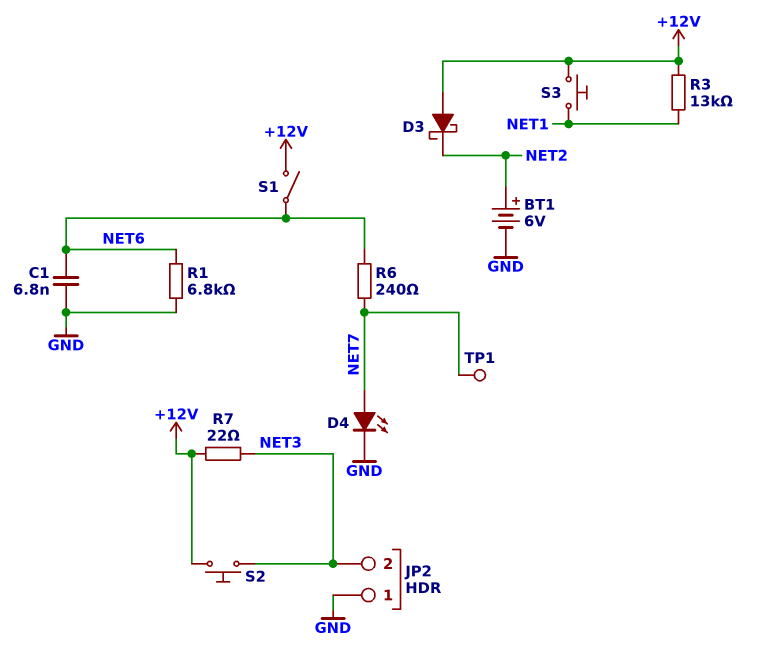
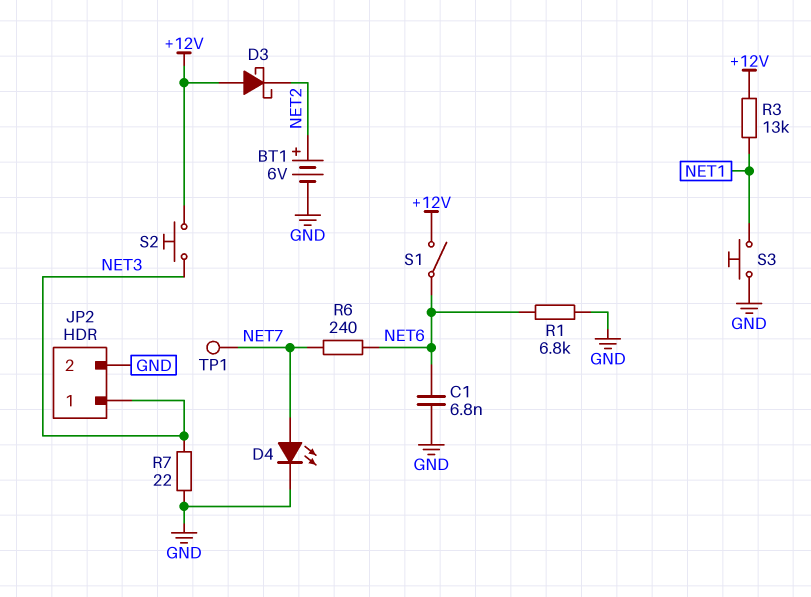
JP2 pin 1: GND -> NET3
JP2 pin 2: NET3 -> GND
R7: 22 (+12V, NET3) -> 22 (GND, NET3)
S3: button (+12V, NET1) -> button (GND, NET1)

